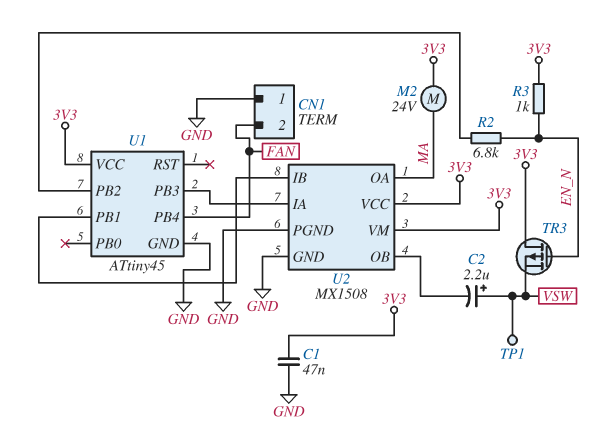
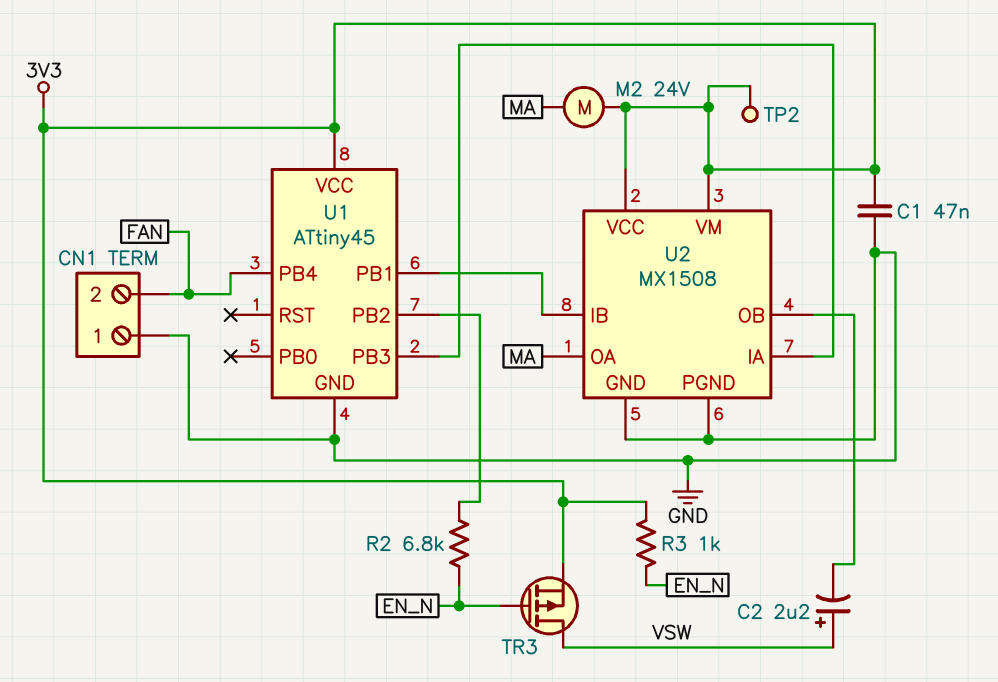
TP1: test point (VSW) -> none
TP2: none -> test point (3V3)
TR3: PMOS (G EN_N, D 3V3, S VSW) -> PMOS (G EN_N, D VSW, S 3V3)

